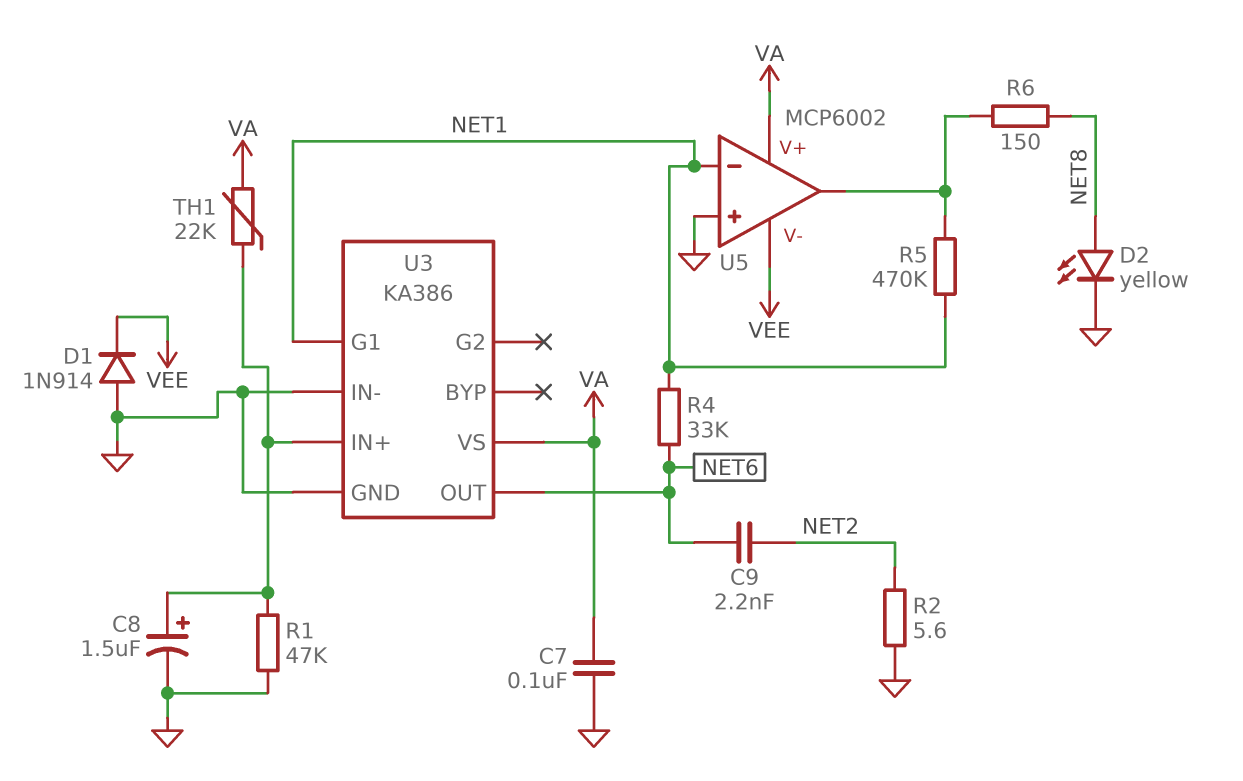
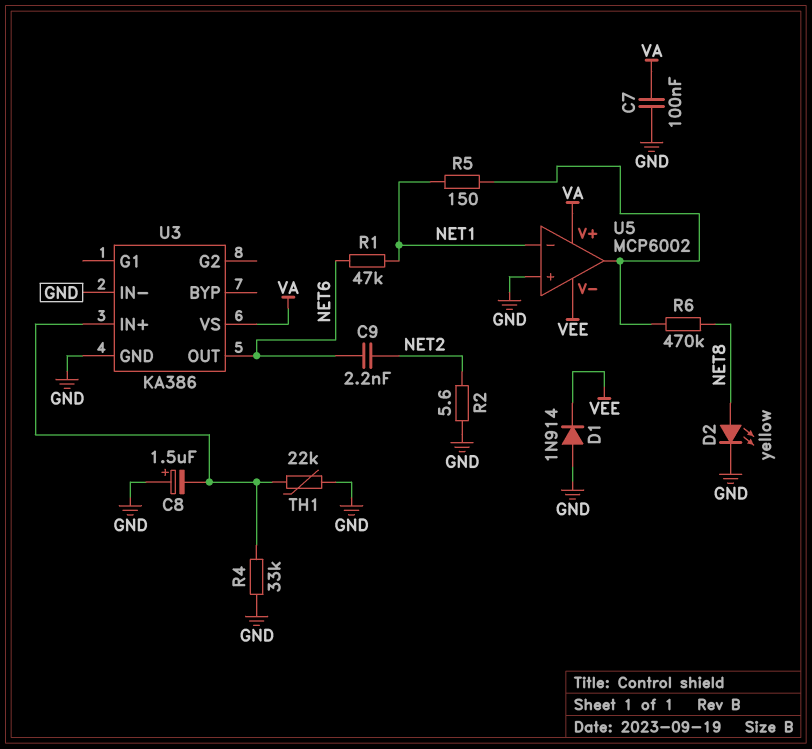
C8: 1.5uF (plus U3/IN+, minus GND) -> 1.5uF (plus GND, minus U3/IN+)
R1: 47k (GND, U3/IN+) -> 47k (NET1, NET6)
R4: 33k (NET1, NET6) -> 33k (GND, U3/IN+)
R5: 470k (NET1, U5/out) -> 150 (NET1, U5/out)
R6: 150 (NET8, U5/out) -> 470k (NET8, U5/out)
TH1: 22k (U3/IN+, VA) -> 22k (GND, U3/IN+)
U3 pin G1: NET1 -> none

